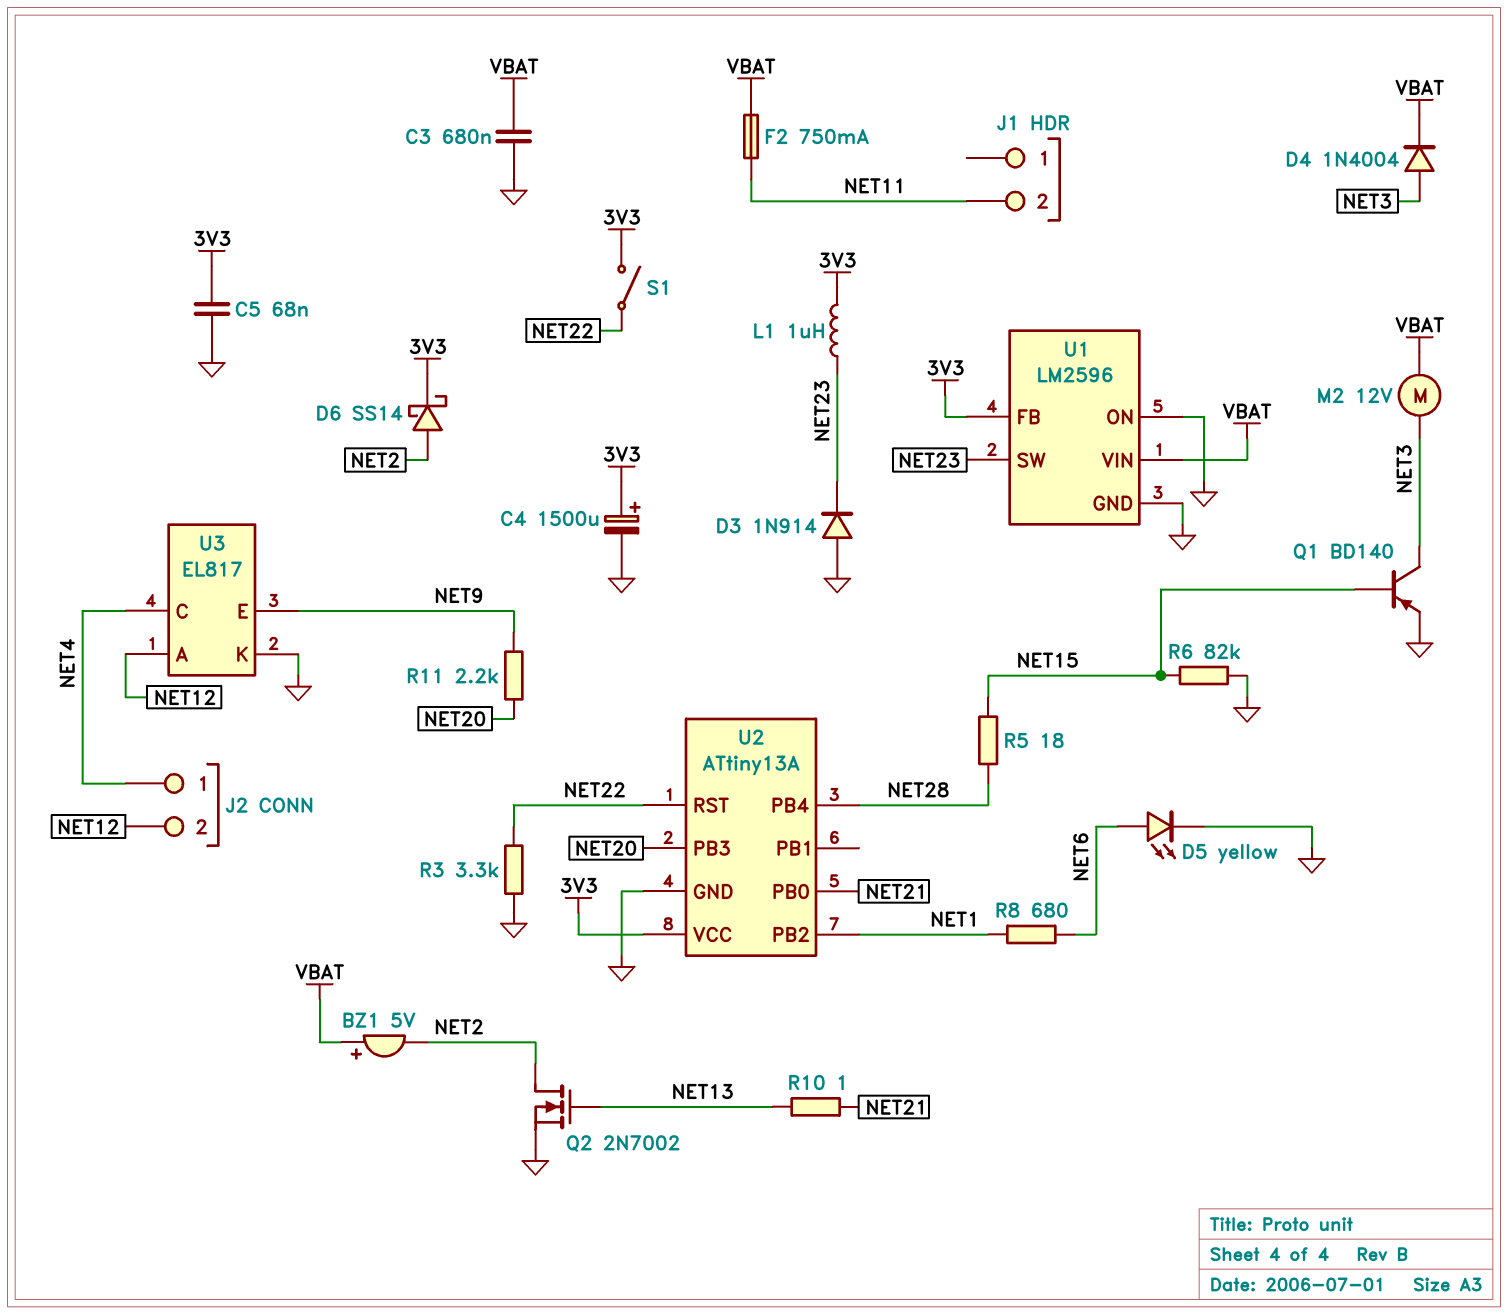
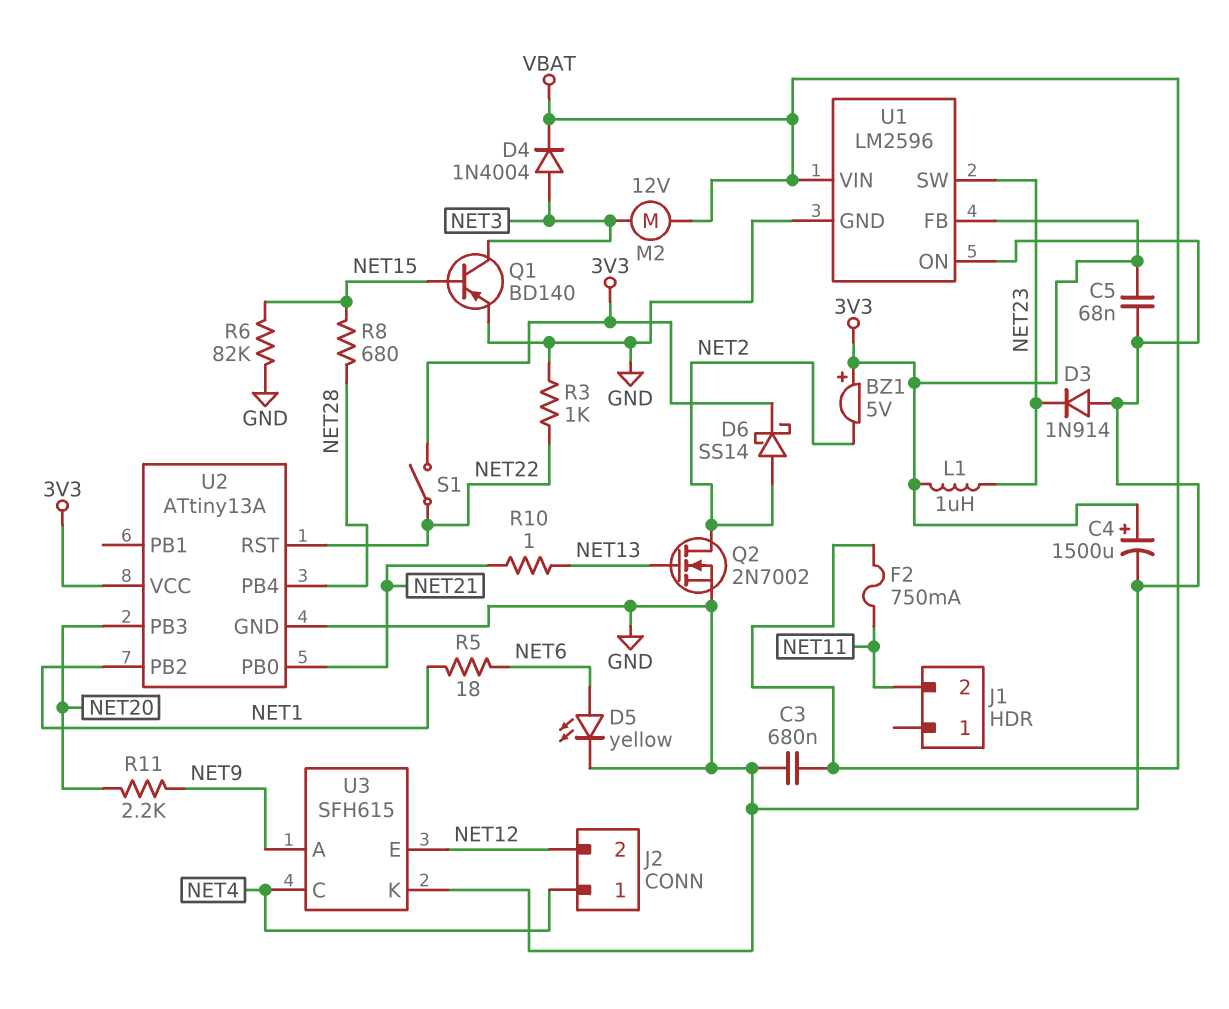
BZ1: buzzer 5V (plus VBAT, minus NET2) -> buzzer 5V (plus 3V3, minus NET2)
R3: 3.3k (GND, NET22) -> 1k (GND, NET22)
R5: 18 (NET15, NET28) -> 18 (NET1, NET6)
R8: 680 (NET1, NET6) -> 680 (NET15, NET28)
U3: EL817 -> SFH615
U3 pin A: NET12 -> NET9
U3 pin E: NET9 -> NET12

